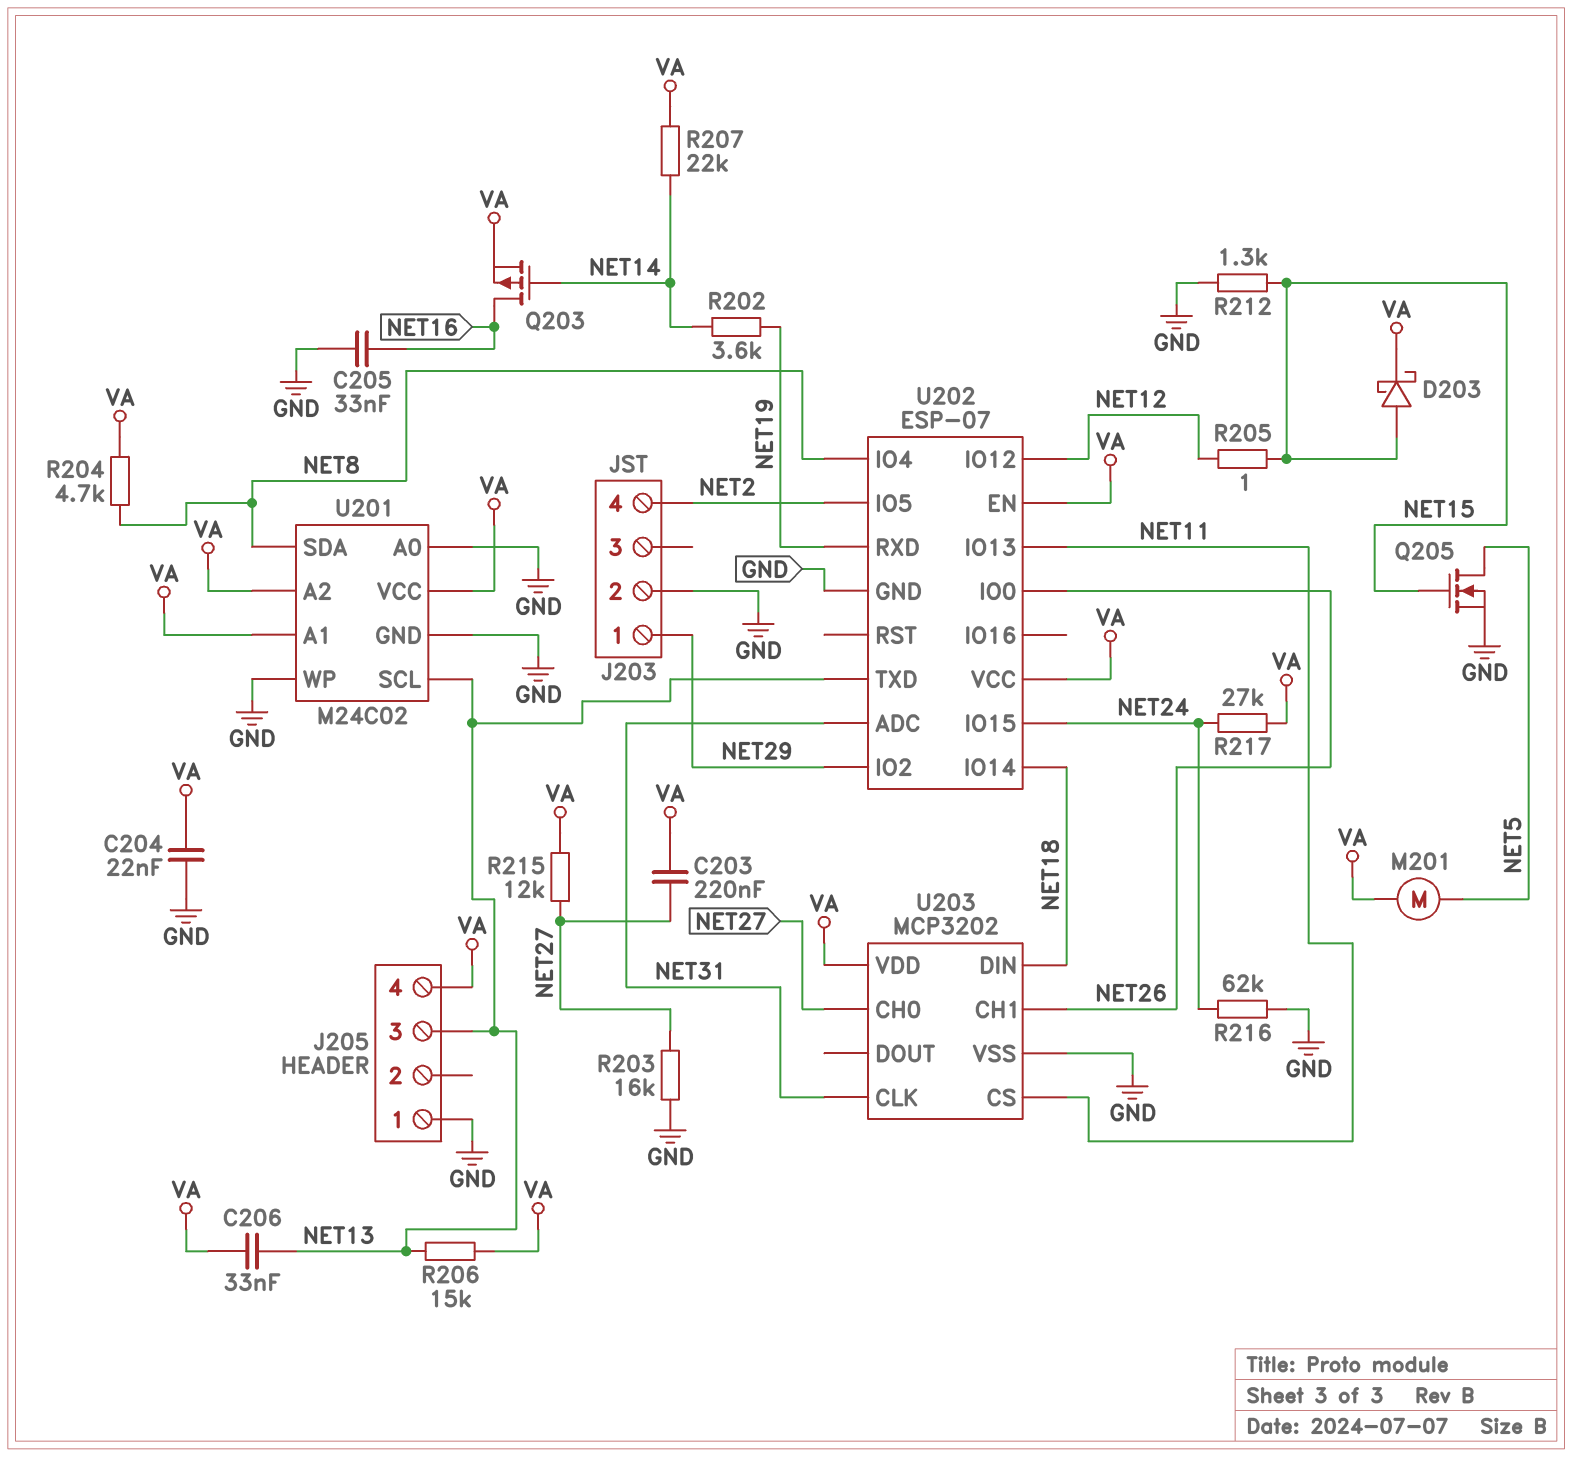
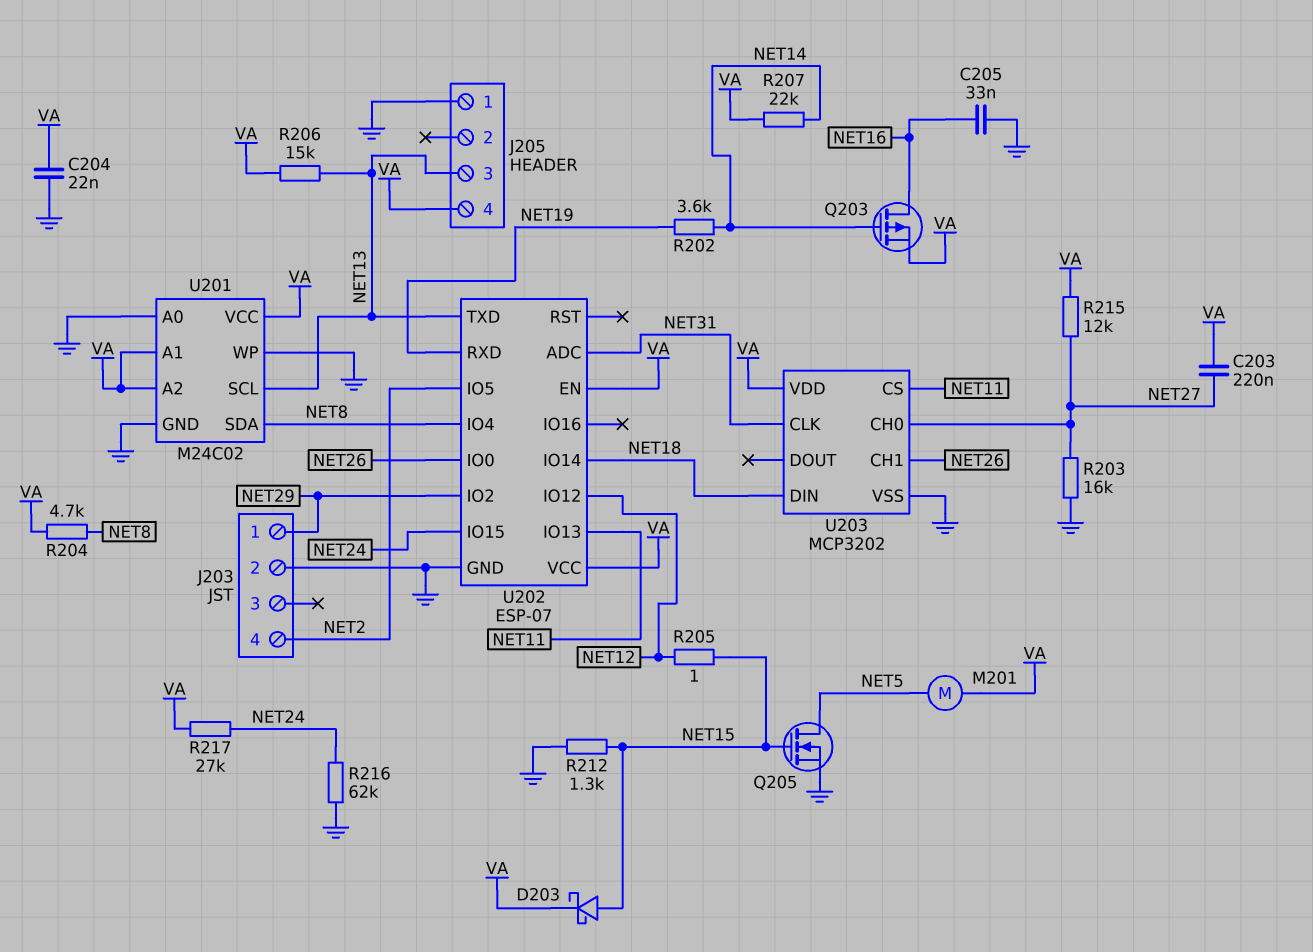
C206: 33nF (NET13, VA) -> none

